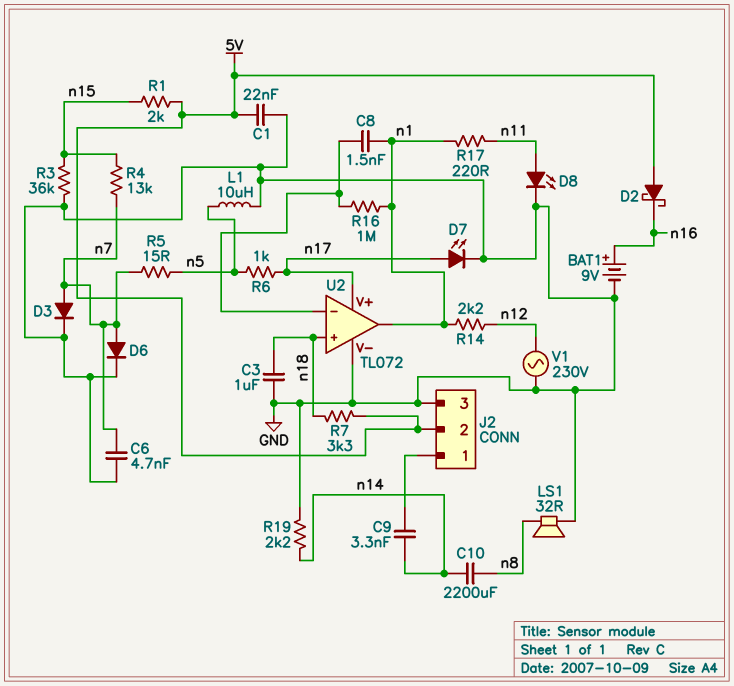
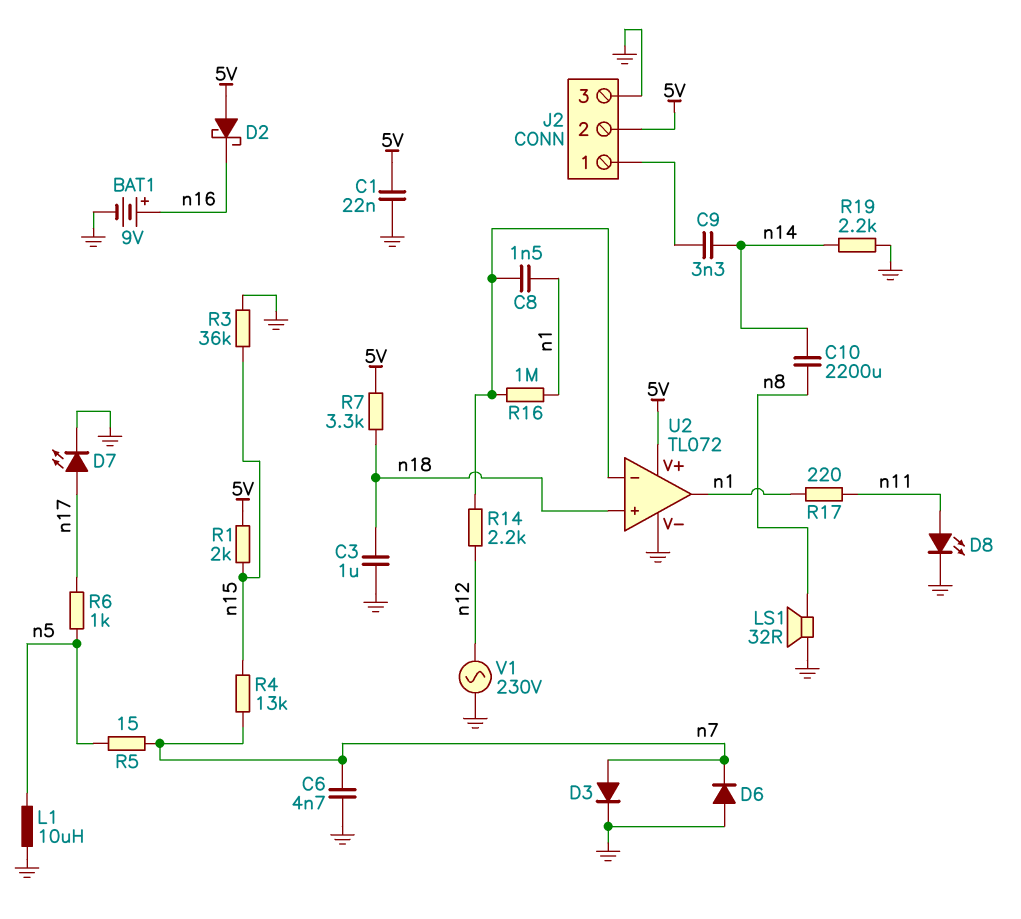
D6: diode (A n7, K GND) -> diode (A GND, K n7)
R14: 2.2k (n1, n12) -> 2.2k (U2/in-, n12)
U2 pin V+: n17 -> 5V

